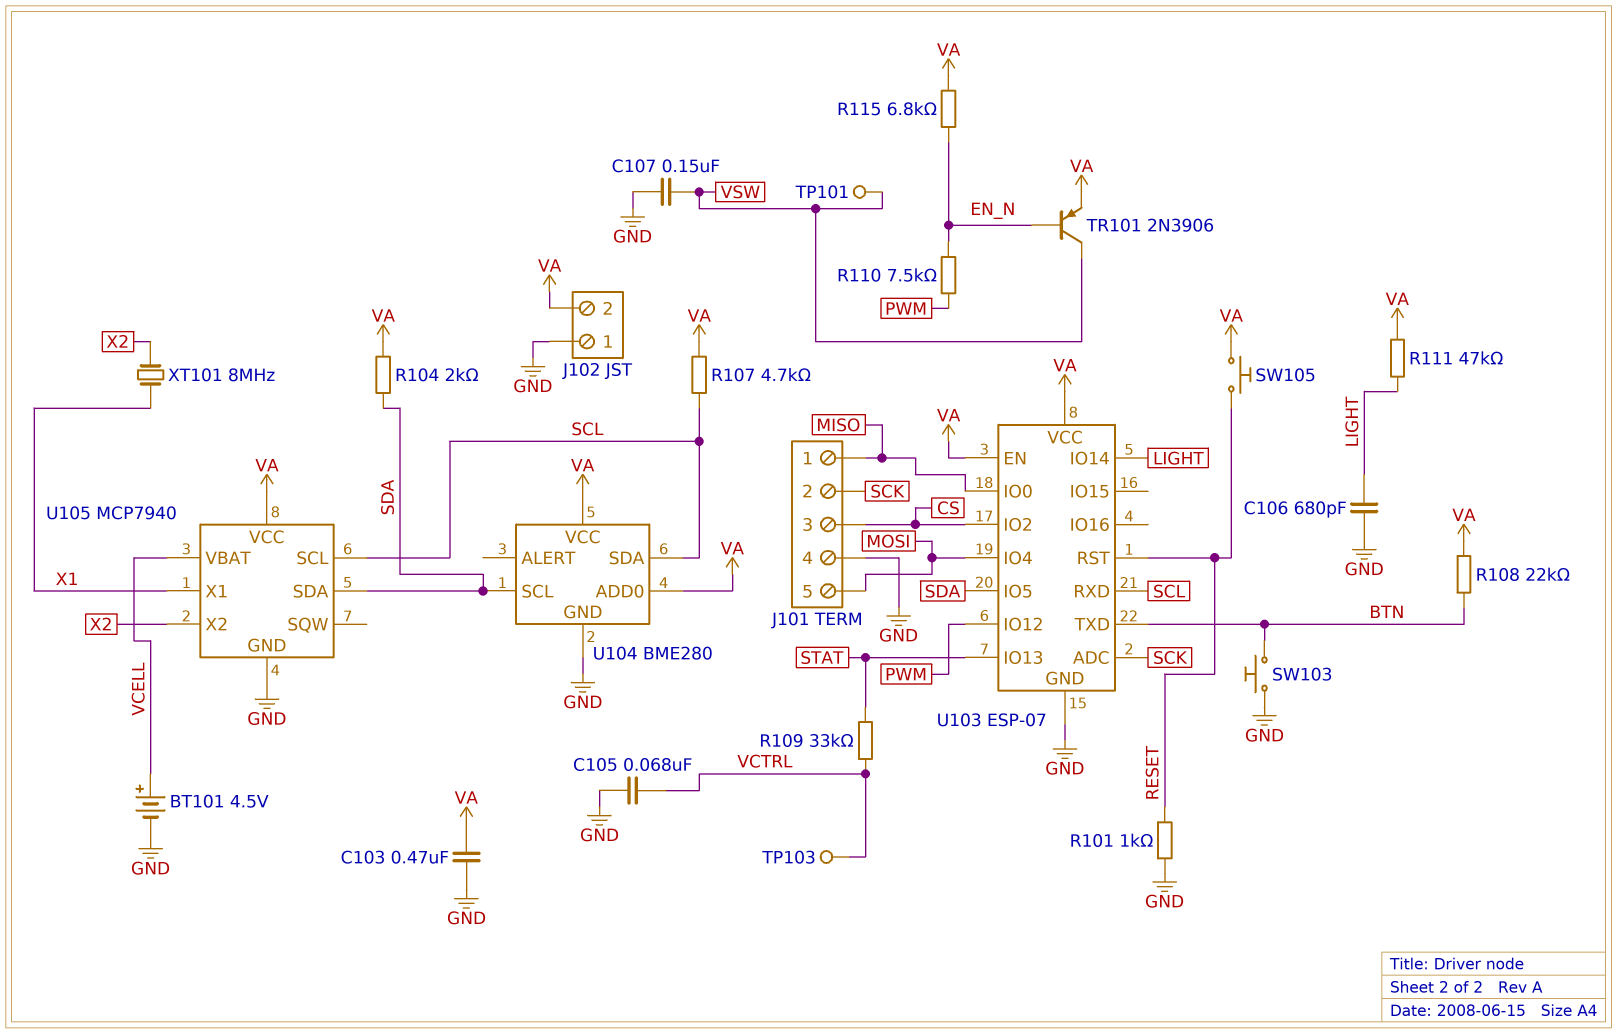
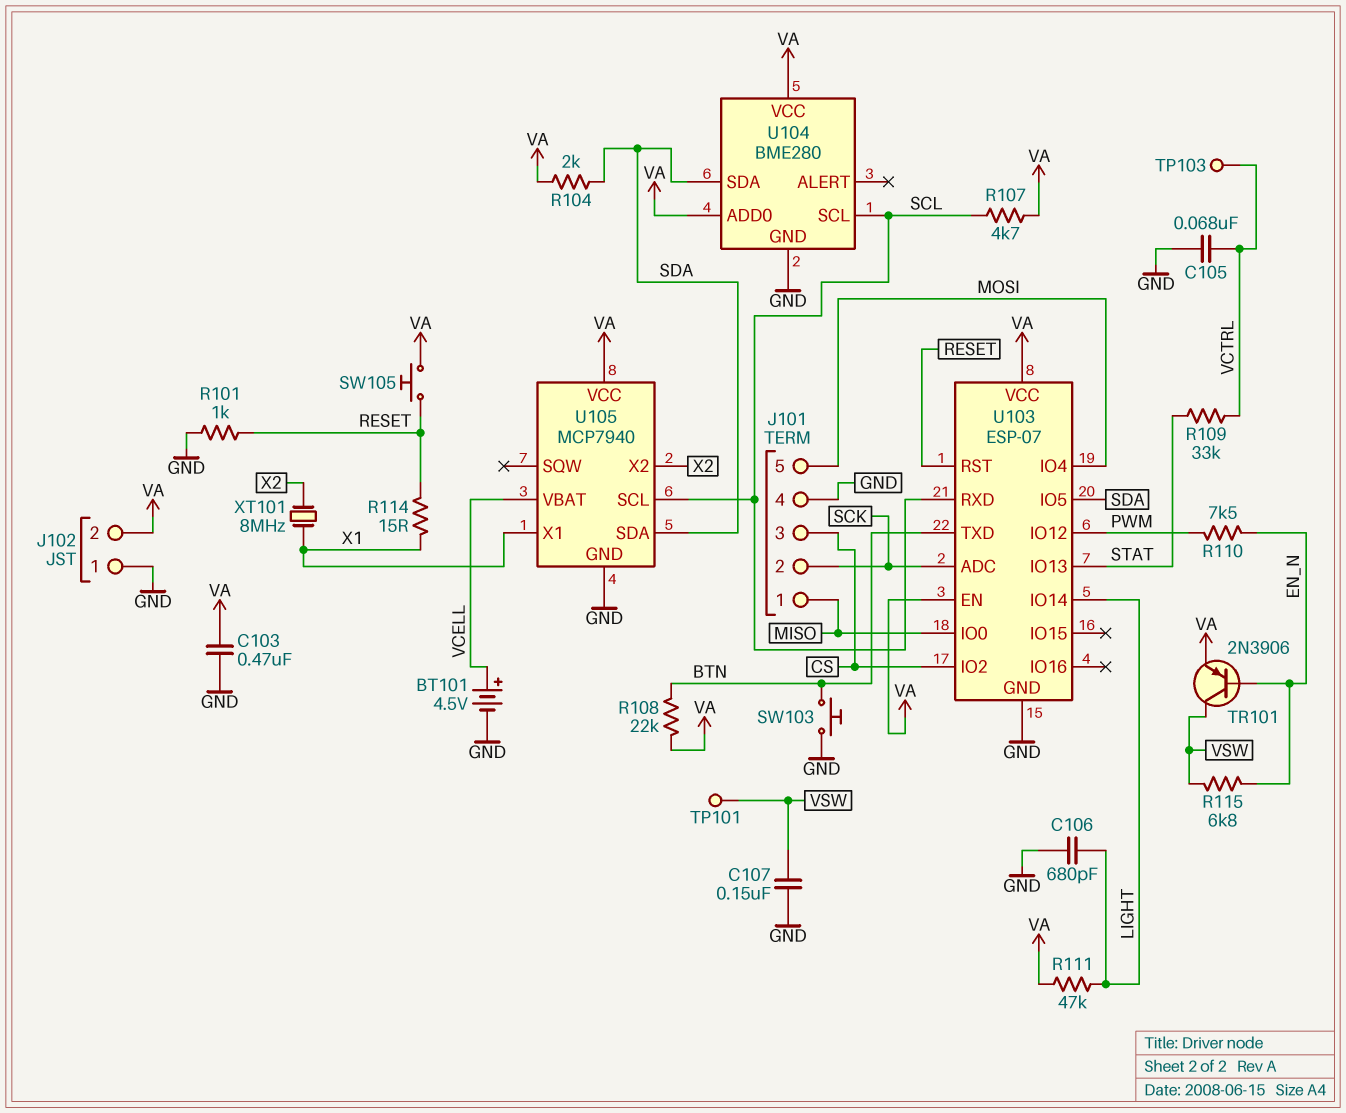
R114: none -> 15 (RESET, X1)
R115: 6.8k (EN_N, VA) -> 6.8k (EN_N, VSW)
U104 pin SCL: SDA -> SCL
U104 pin SDA: SCL -> SDA

